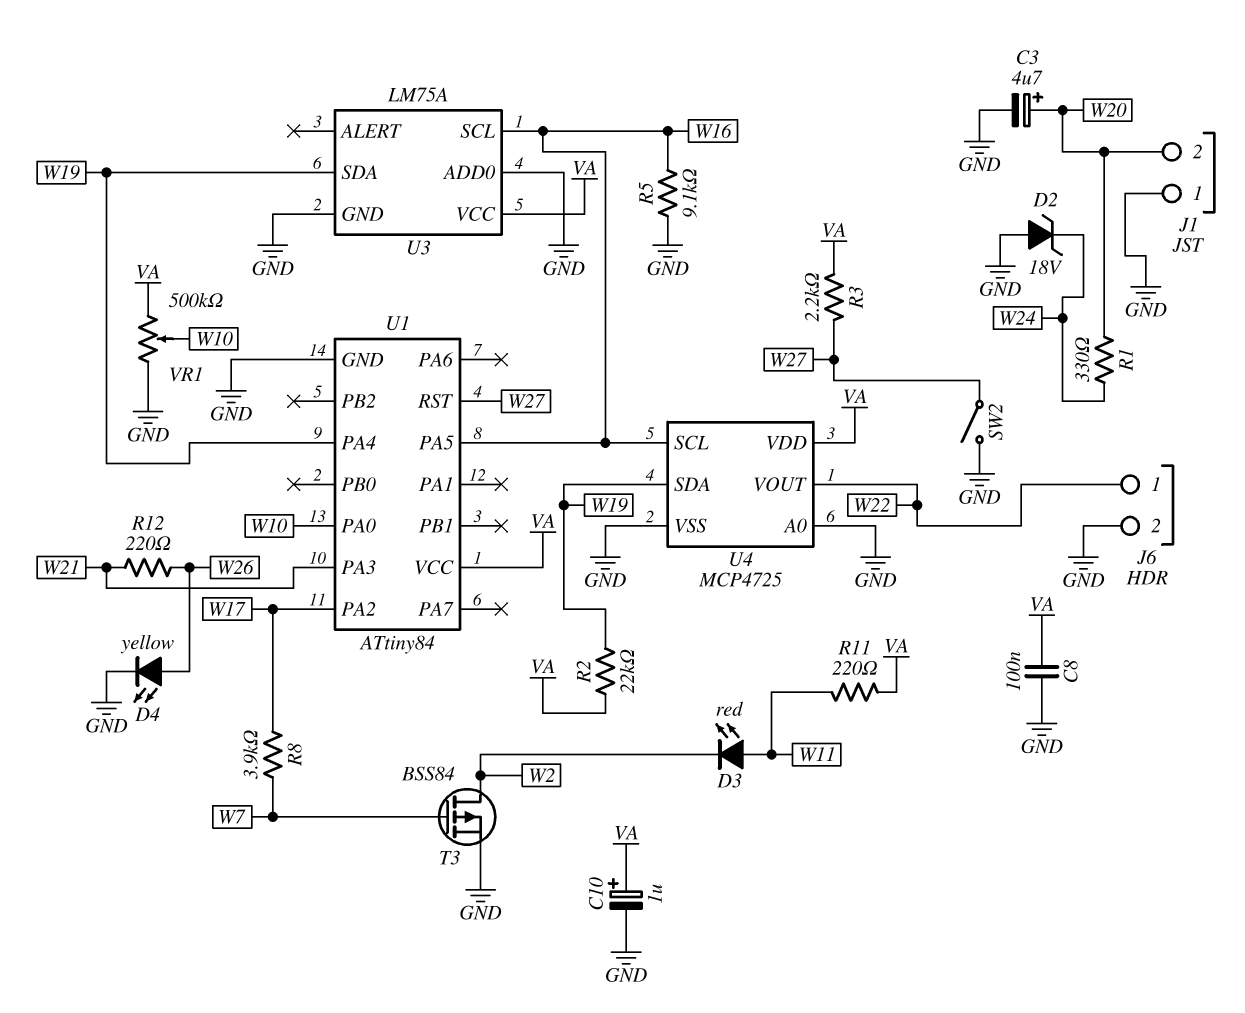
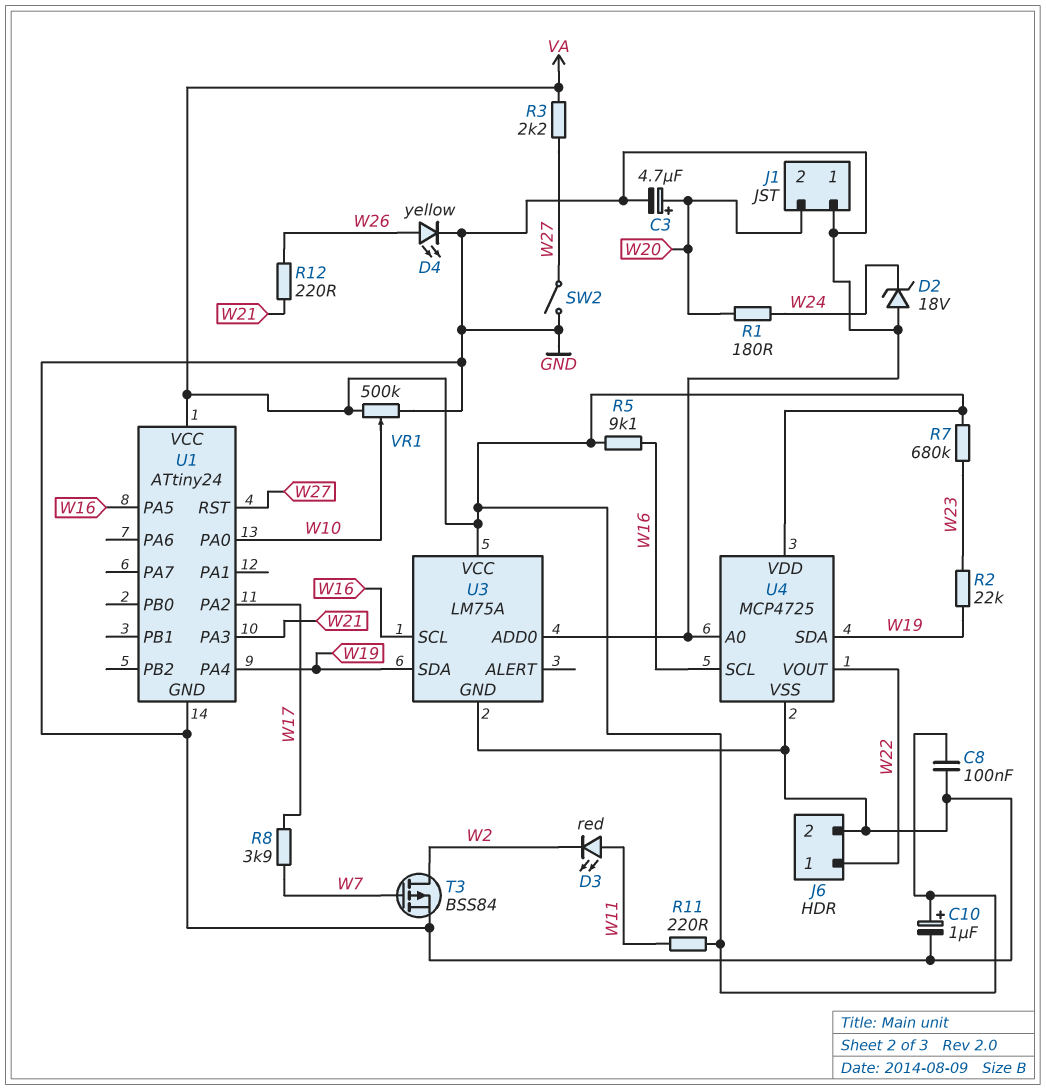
R1: 330 (W20, W24) -> 180 (W20, W24)
R2: 22k (VA, W19) -> 22k (W19, W23)
R5: 9.1k (GND, W16) -> 9.1k (VA, W16)
R7: none -> 680k (VA, W23)
U1: ATtiny84 -> ATtiny24

